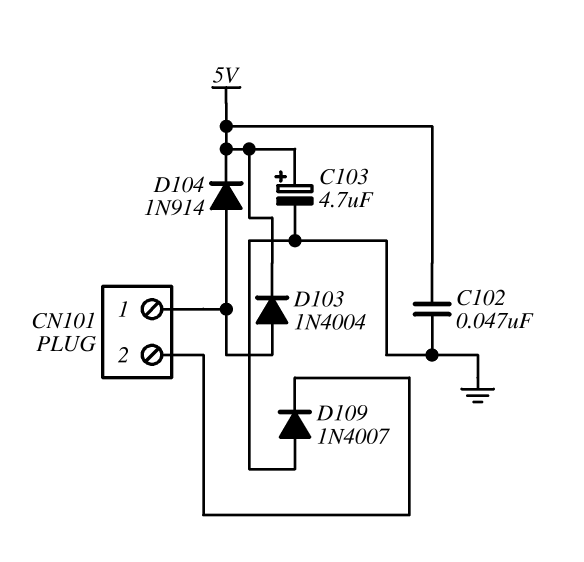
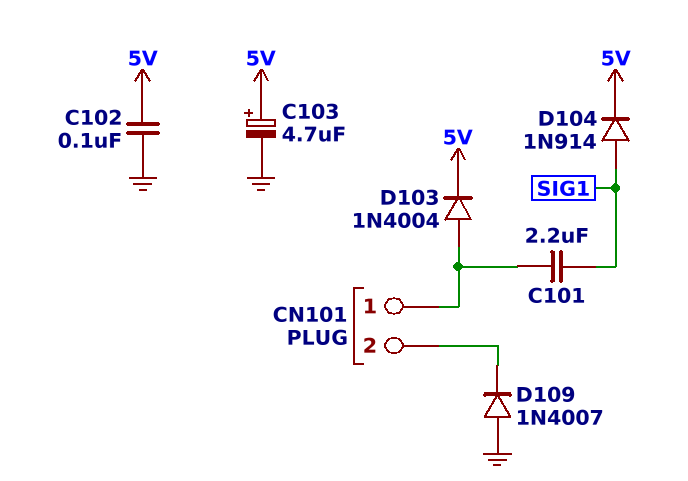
C101: none -> 2.2uF (CN101/1, SIG1)
C102: 47nF (5V, GND) -> 100nF (5V, GND)
D104: diode 1N914 (A CN101/1, K 5V) -> diode 1N914 (A SIG1, K 5V)

